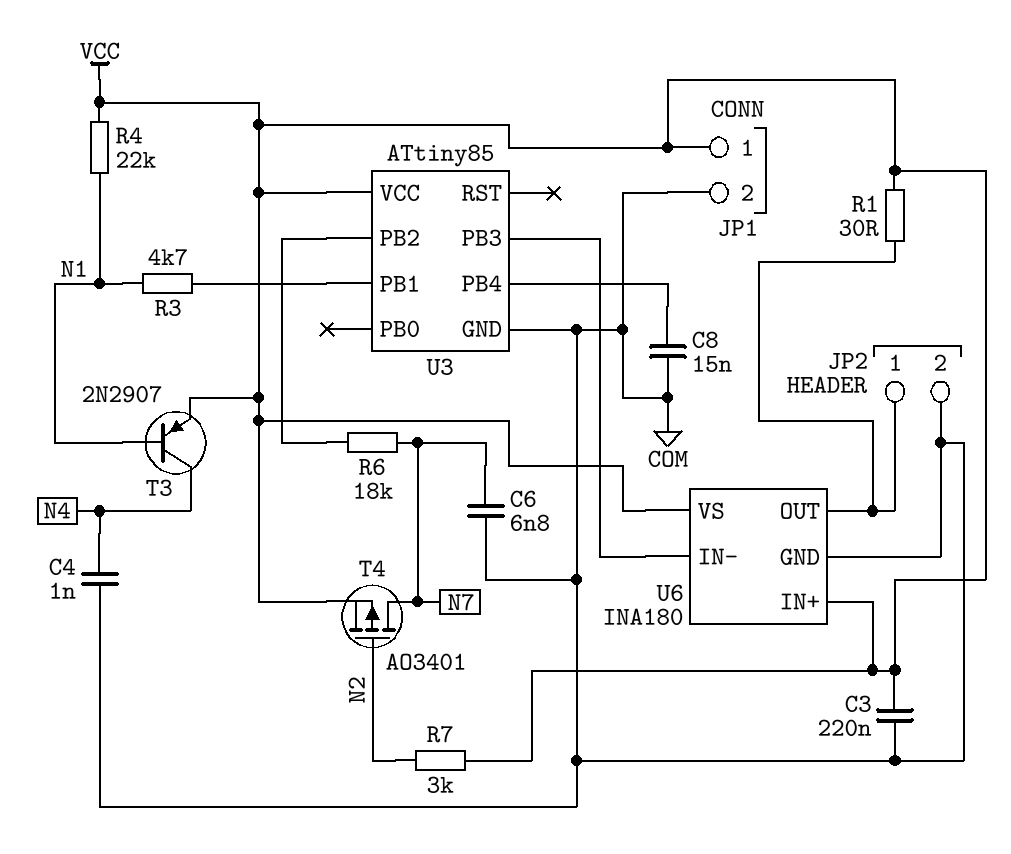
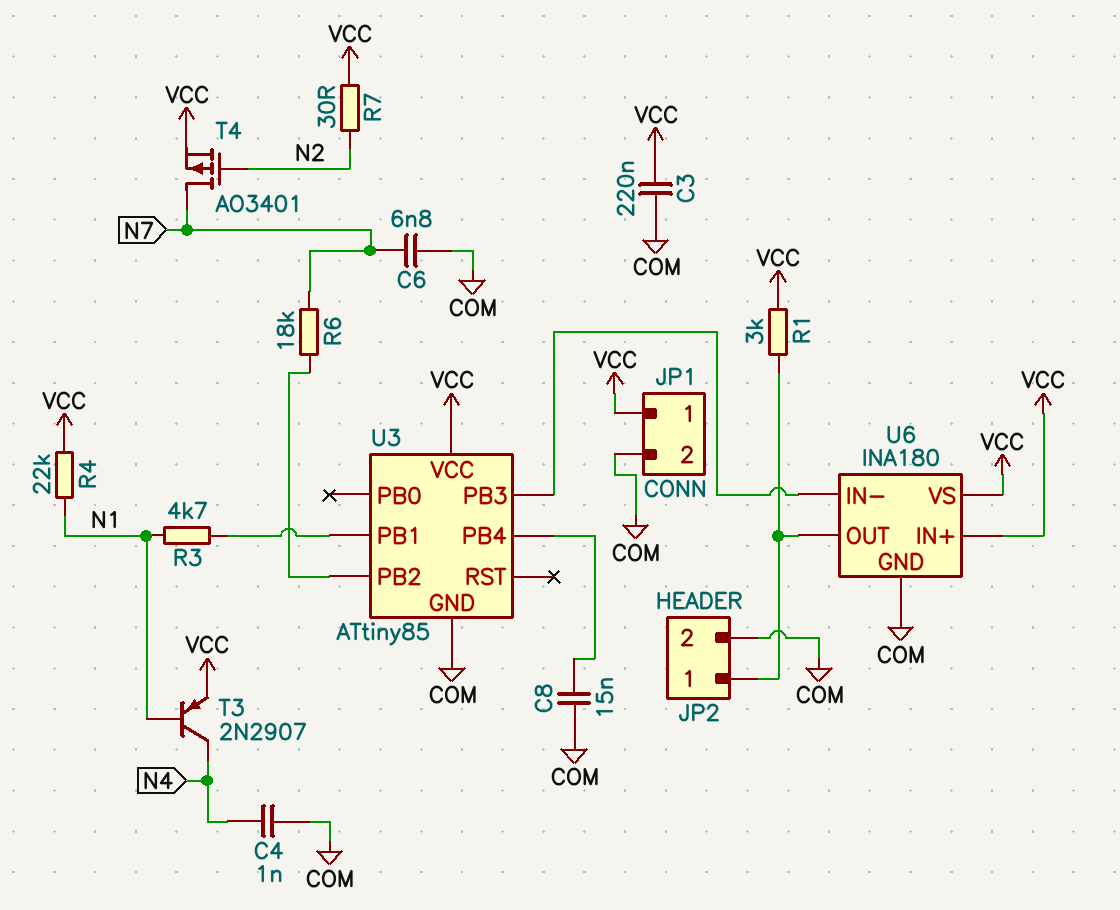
R1: 30 (JP2/1, VCC) -> 3k (JP2/1, VCC)
R7: 3k (N2, VCC) -> 30 (N2, VCC)

